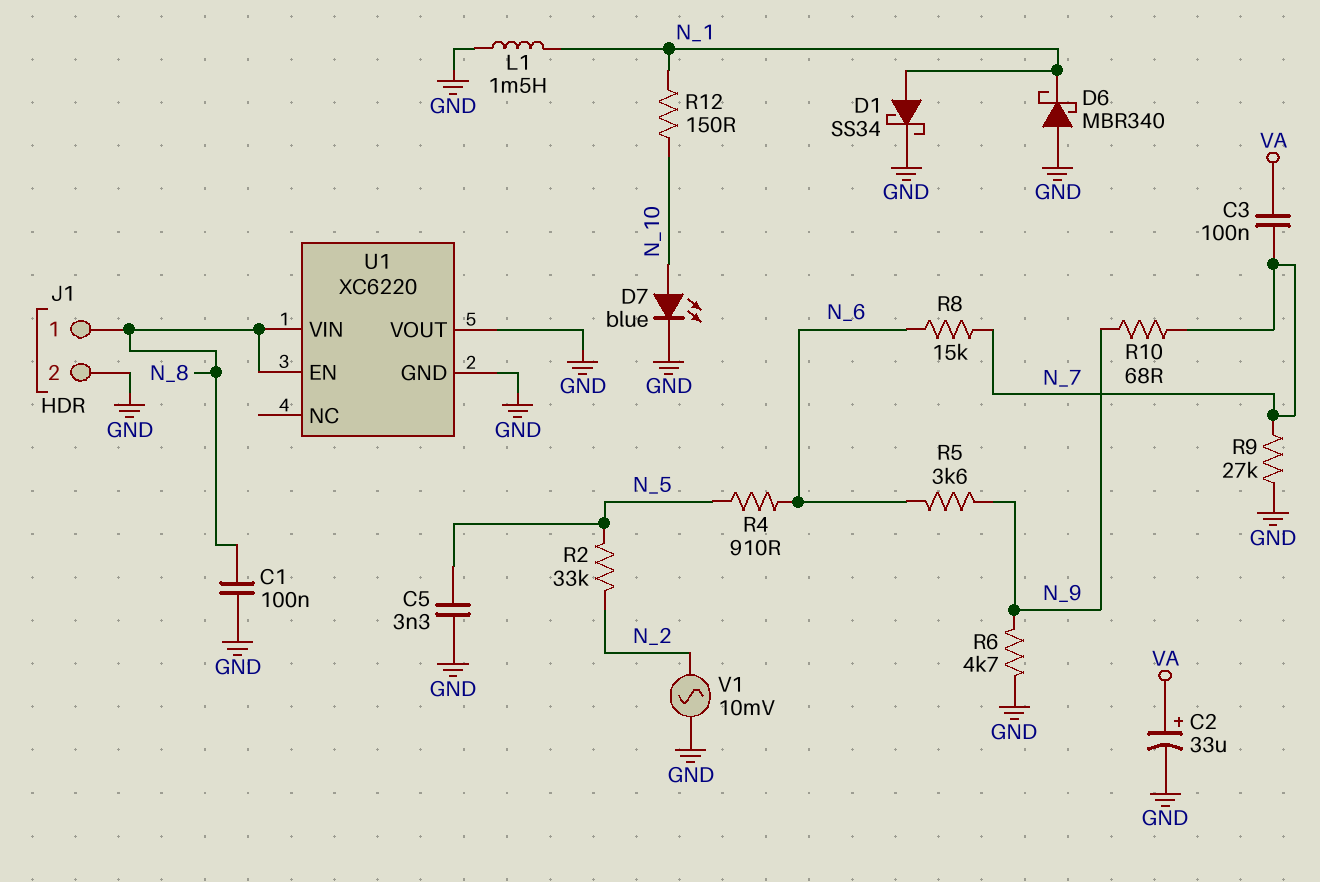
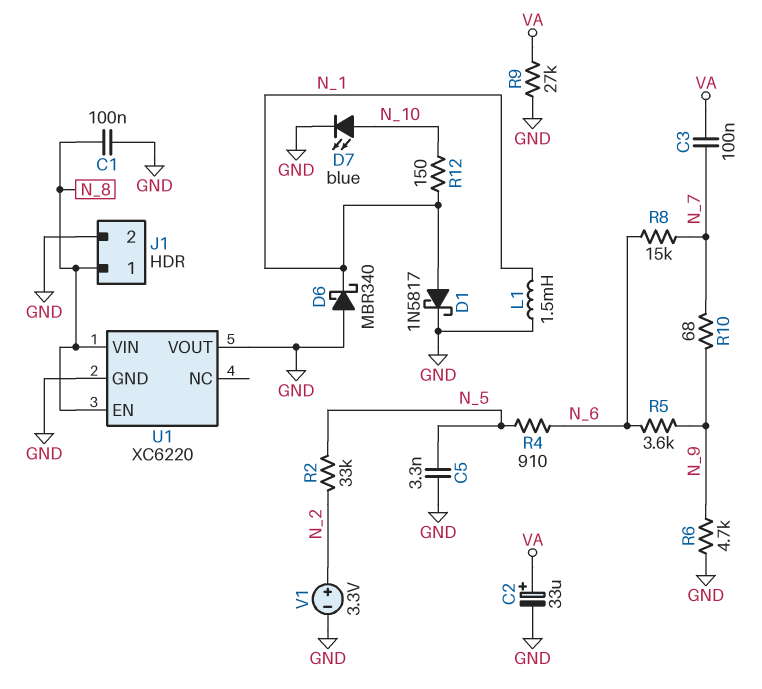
D1: schottky SS34 (A N_1, K GND) -> schottky 1N5817 (A N_1, K GND)
R9: 27k (GND, N_7) -> 27k (GND, VA)
V1: AC 10mV (GND, N_2) -> 3.3V (plus N_2, minus GND)

